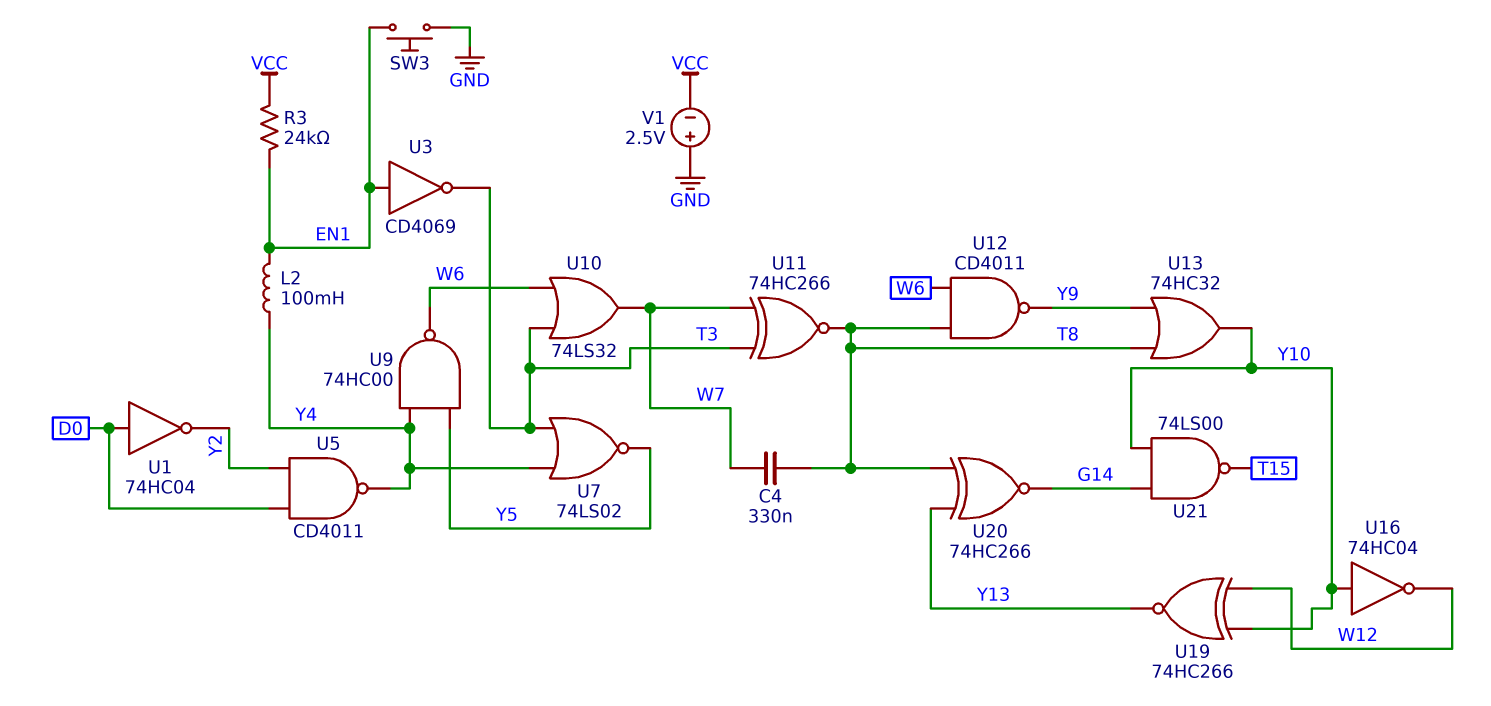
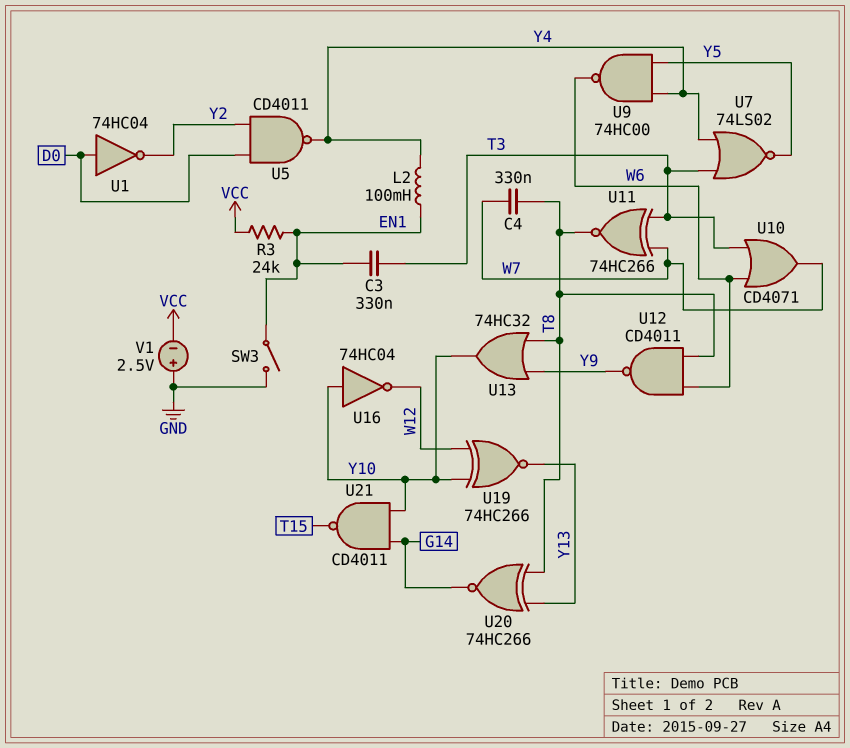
C3: none -> 330nF (EN1, T3)
SW3: button (EN1, GND) -> switch (EN1, GND)
U3: NOT CD4069 (in EN1, out T3) -> none
U10: OR 74LS32 (in T3, in W6, out W7) -> OR CD4071 (in T3, in W6, out W7)
U21: NAND 74LS00 (in G14, in Y10, out T15) -> NAND CD4011 (in G14, in Y10, out T15)

